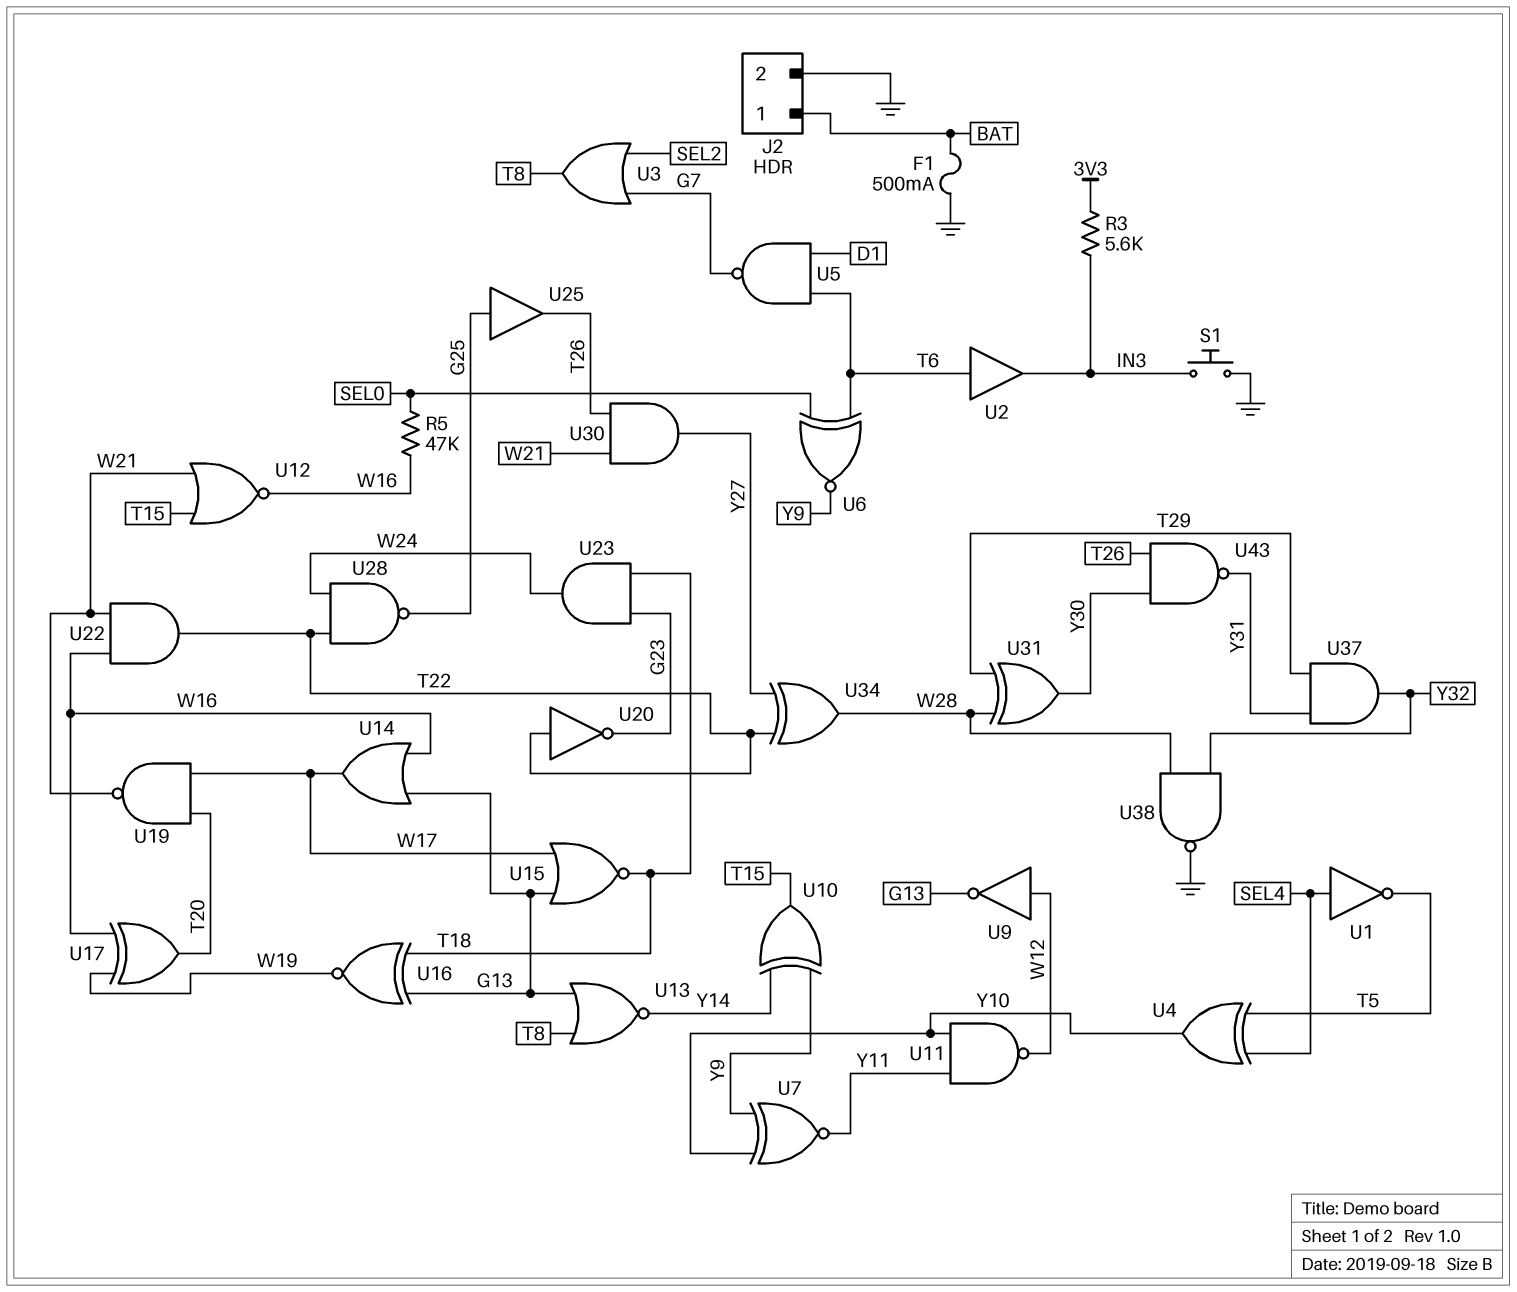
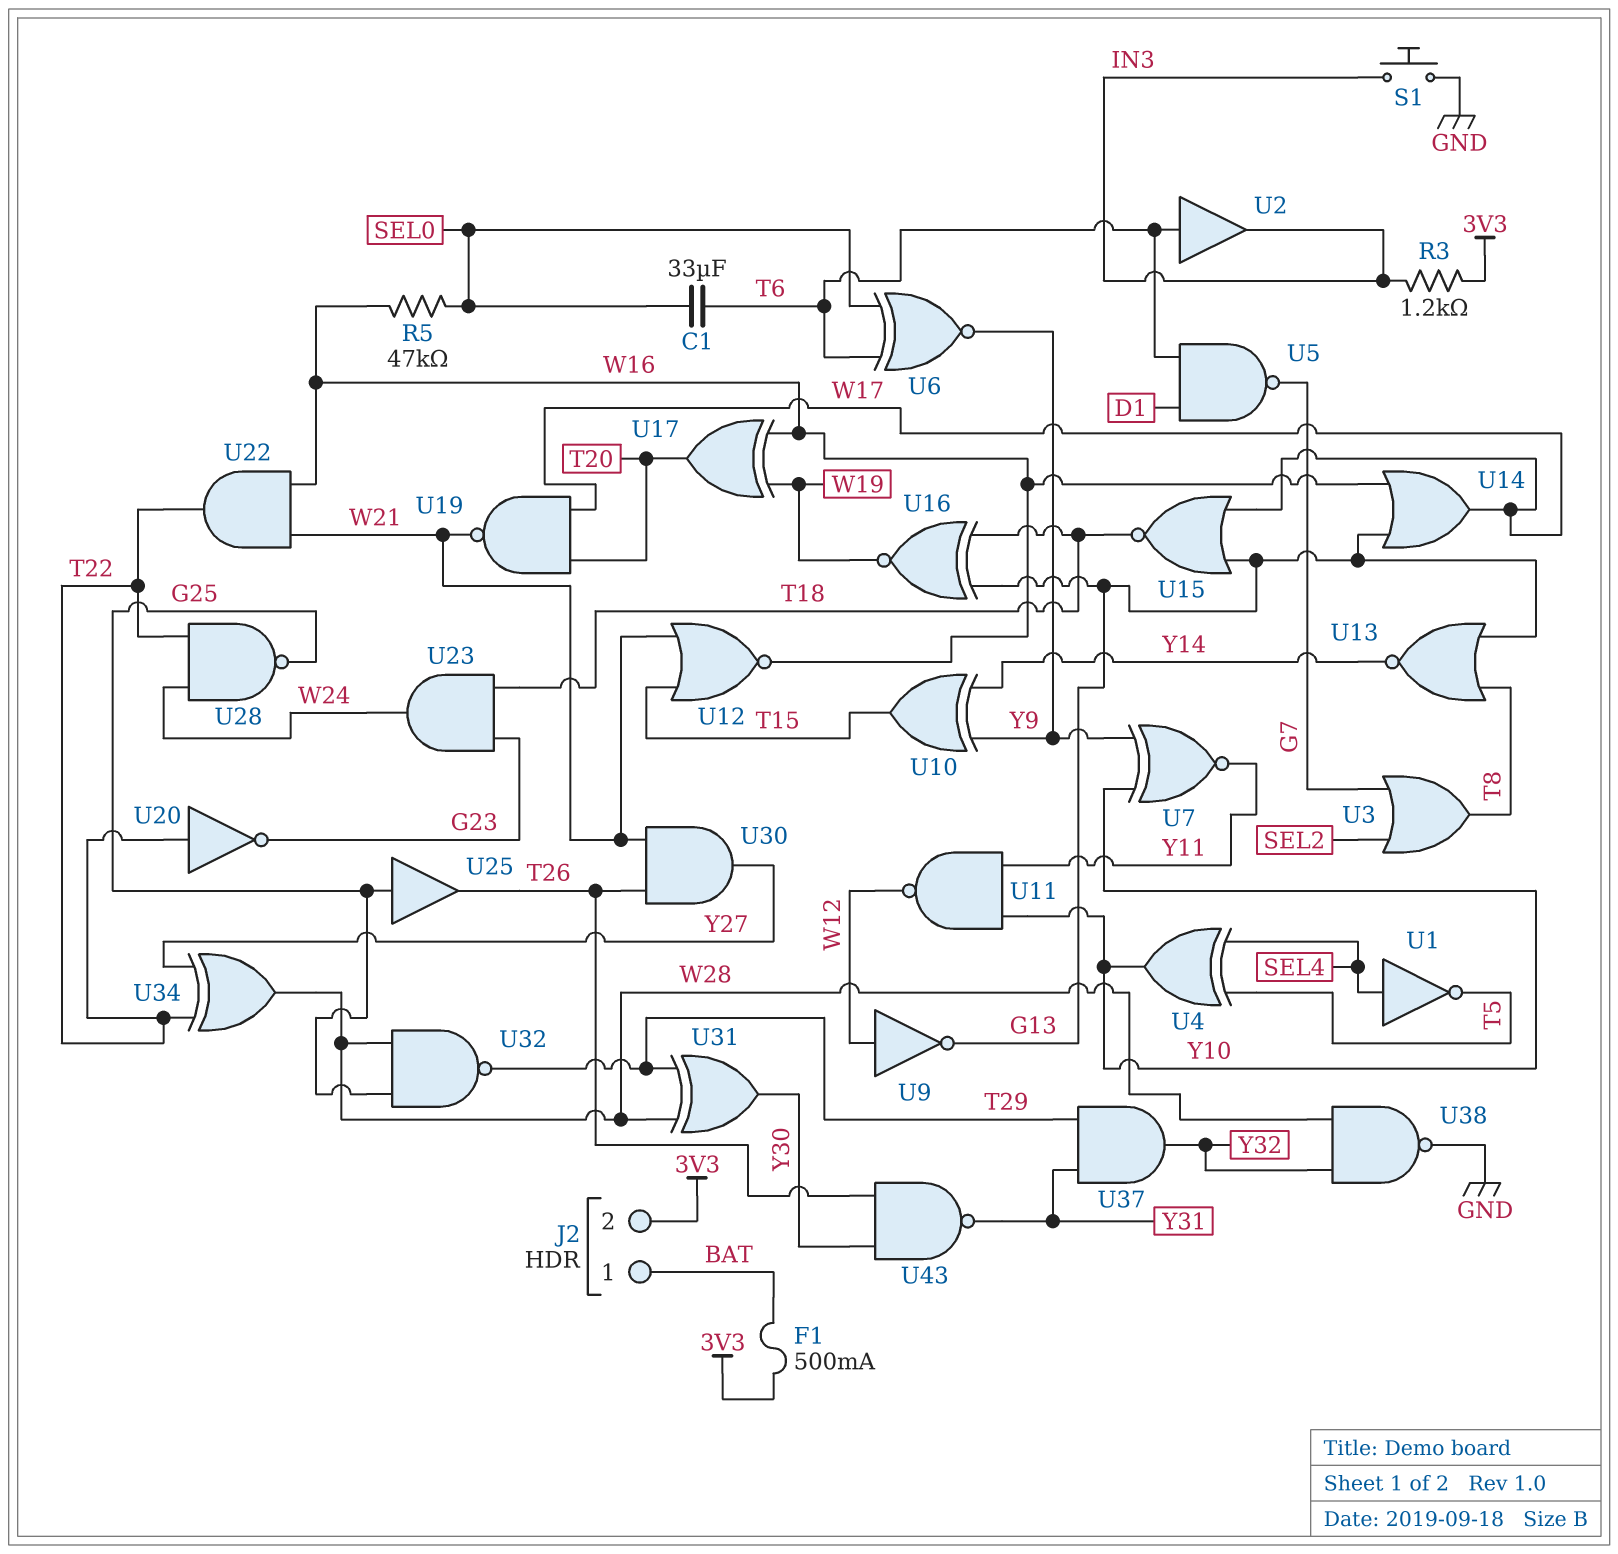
C1: none -> 33uF (SEL0, T6)
F1: 500mA (BAT, GND) -> 500mA (3V3, BAT)
J2 pin 2: GND -> 3V3
R3: 5.6k (3V3, IN3) -> 1.2k (3V3, IN3)
U32: none -> NAND (in G25, in W28, out T29)

